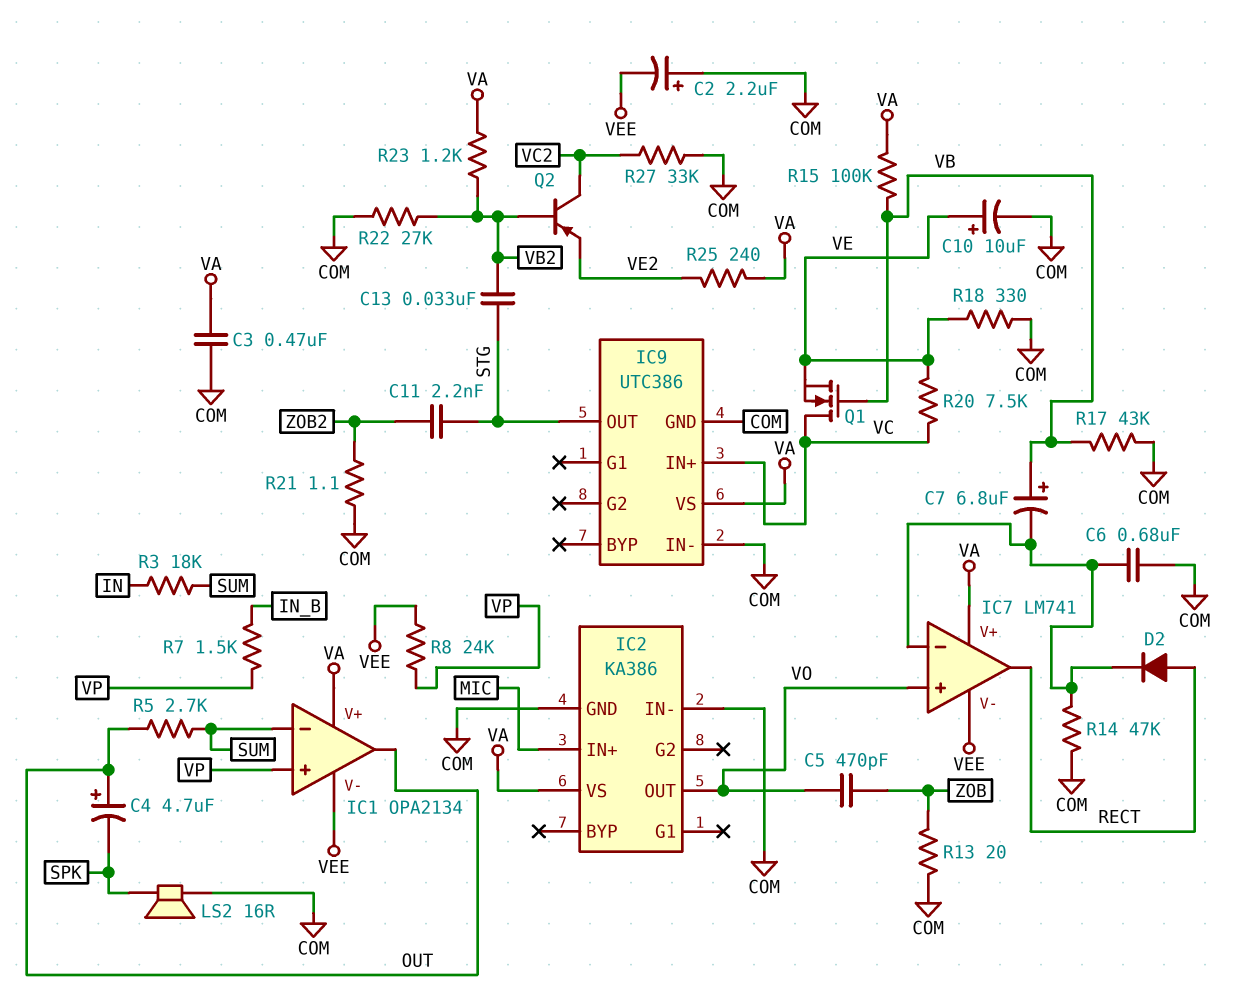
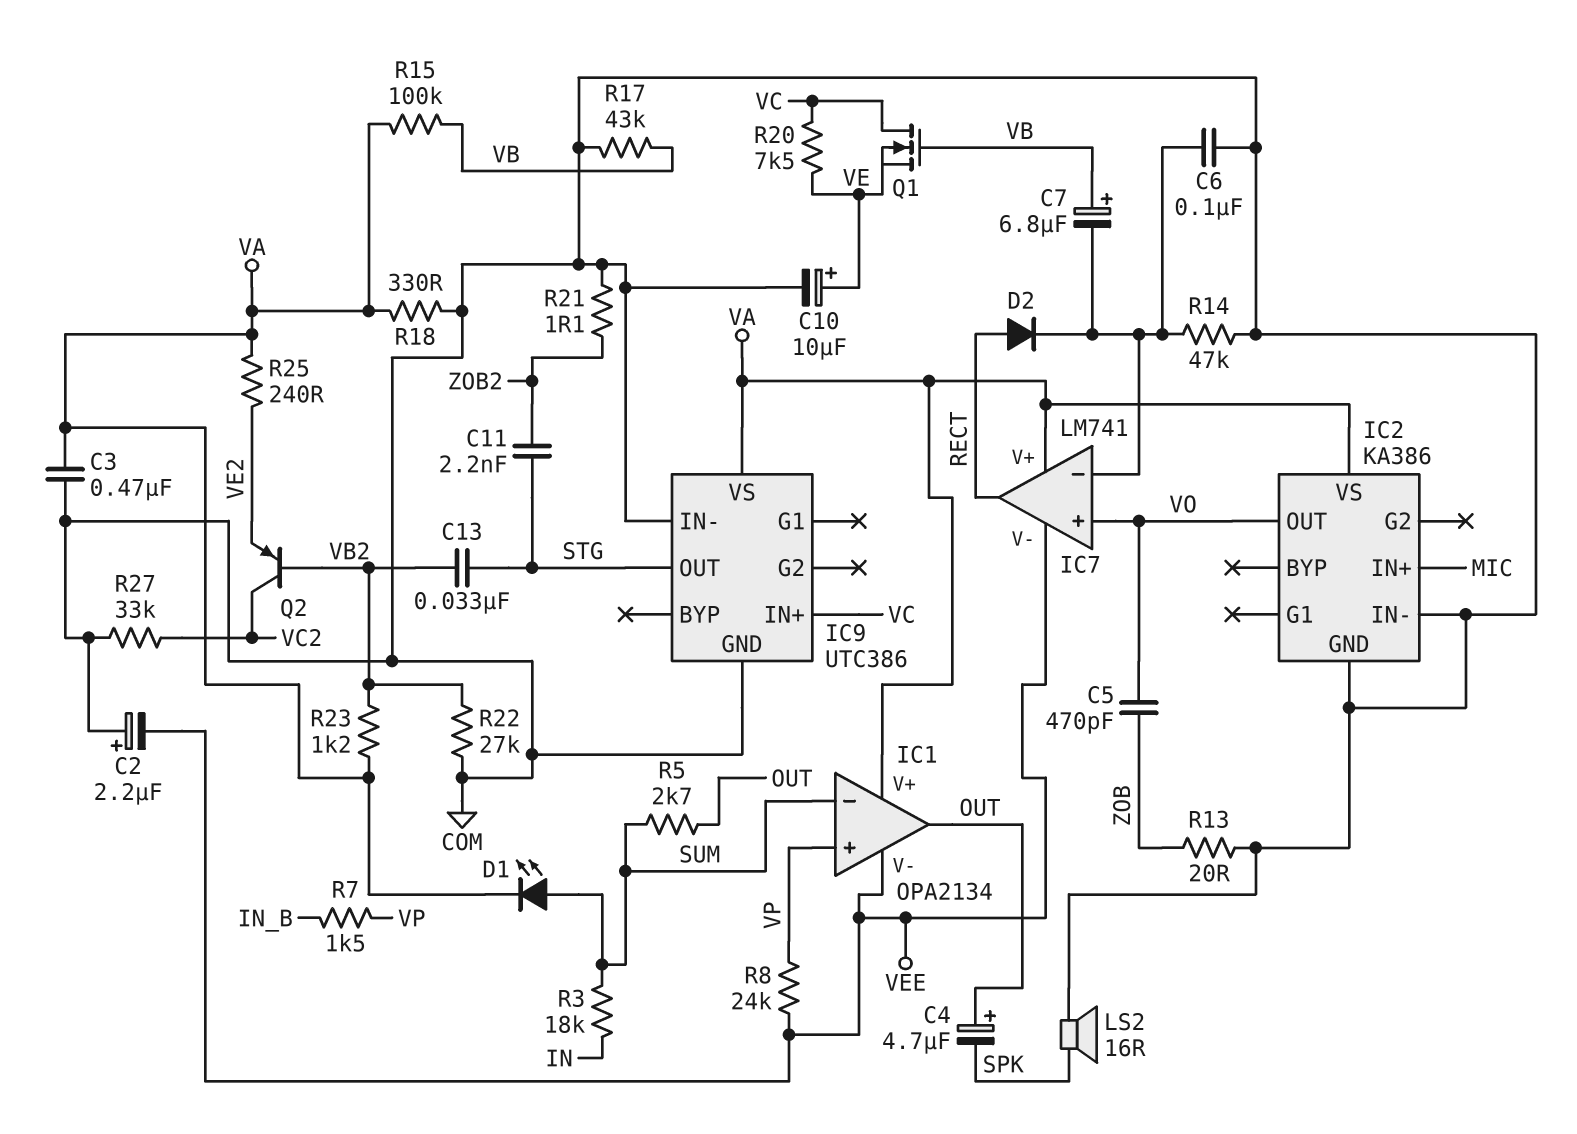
C6: 680nF (COM, IC7/in-) -> 100nF (COM, IC7/in-)
D1: none -> LED (A SUM, K VA)
R18: 330 (COM, VE) -> 330 (COM, VA)

